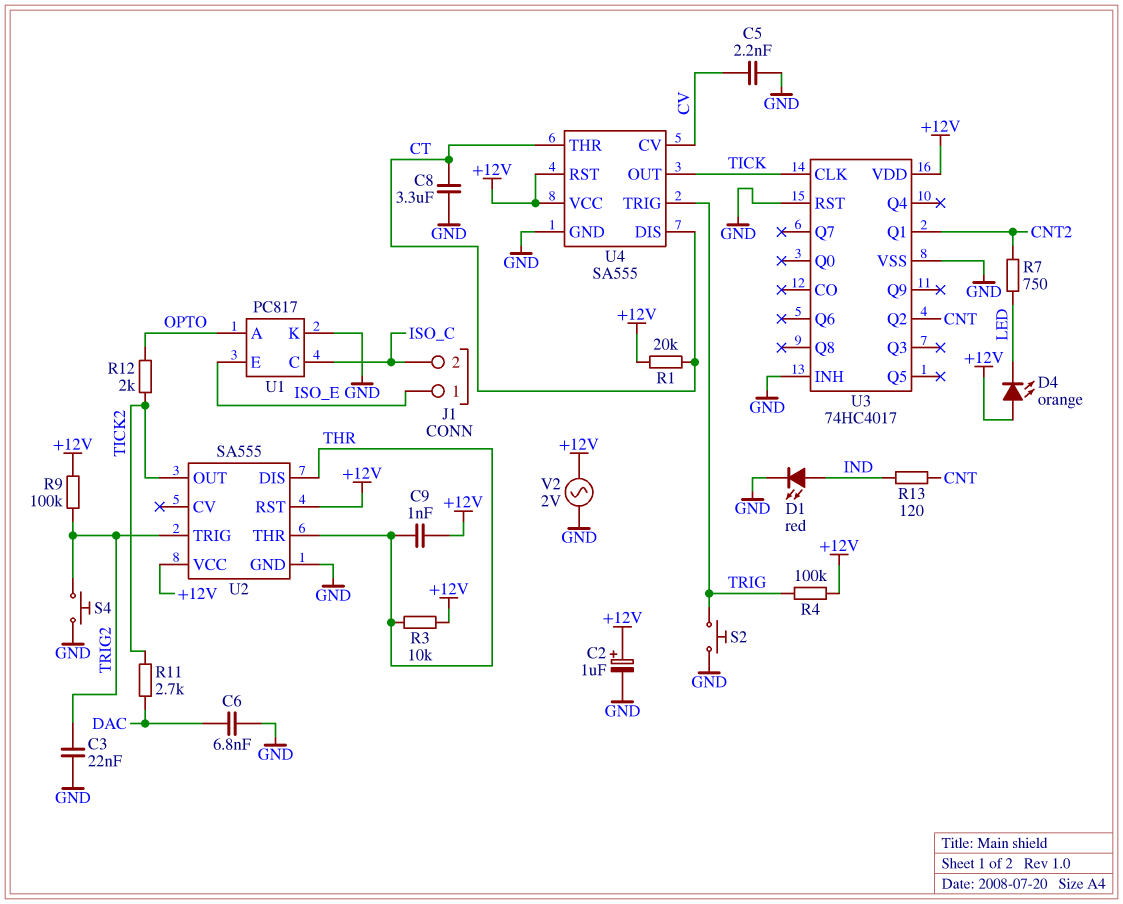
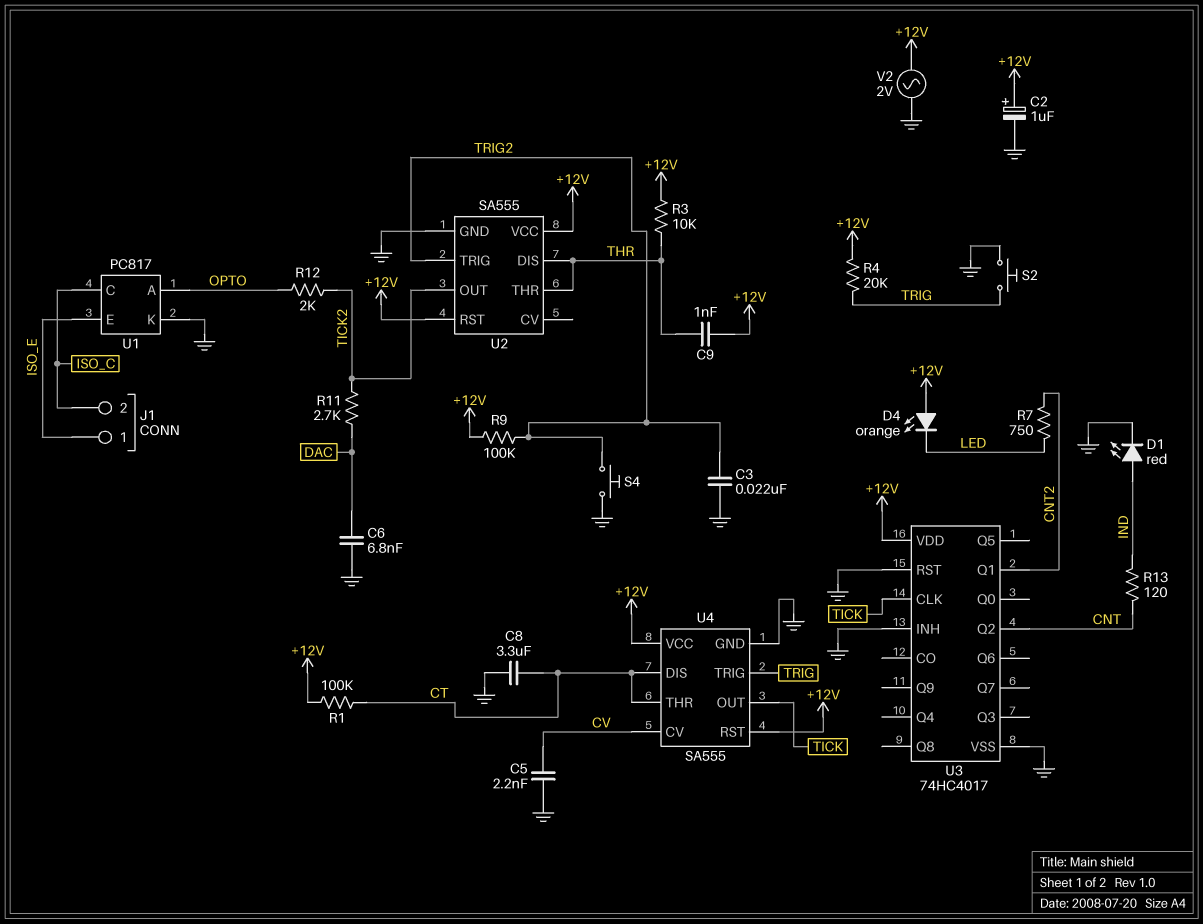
R1: 20k (+12V, CT) -> 100k (+12V, CT)
R4: 100k (+12V, TRIG) -> 20k (+12V, TRIG)

